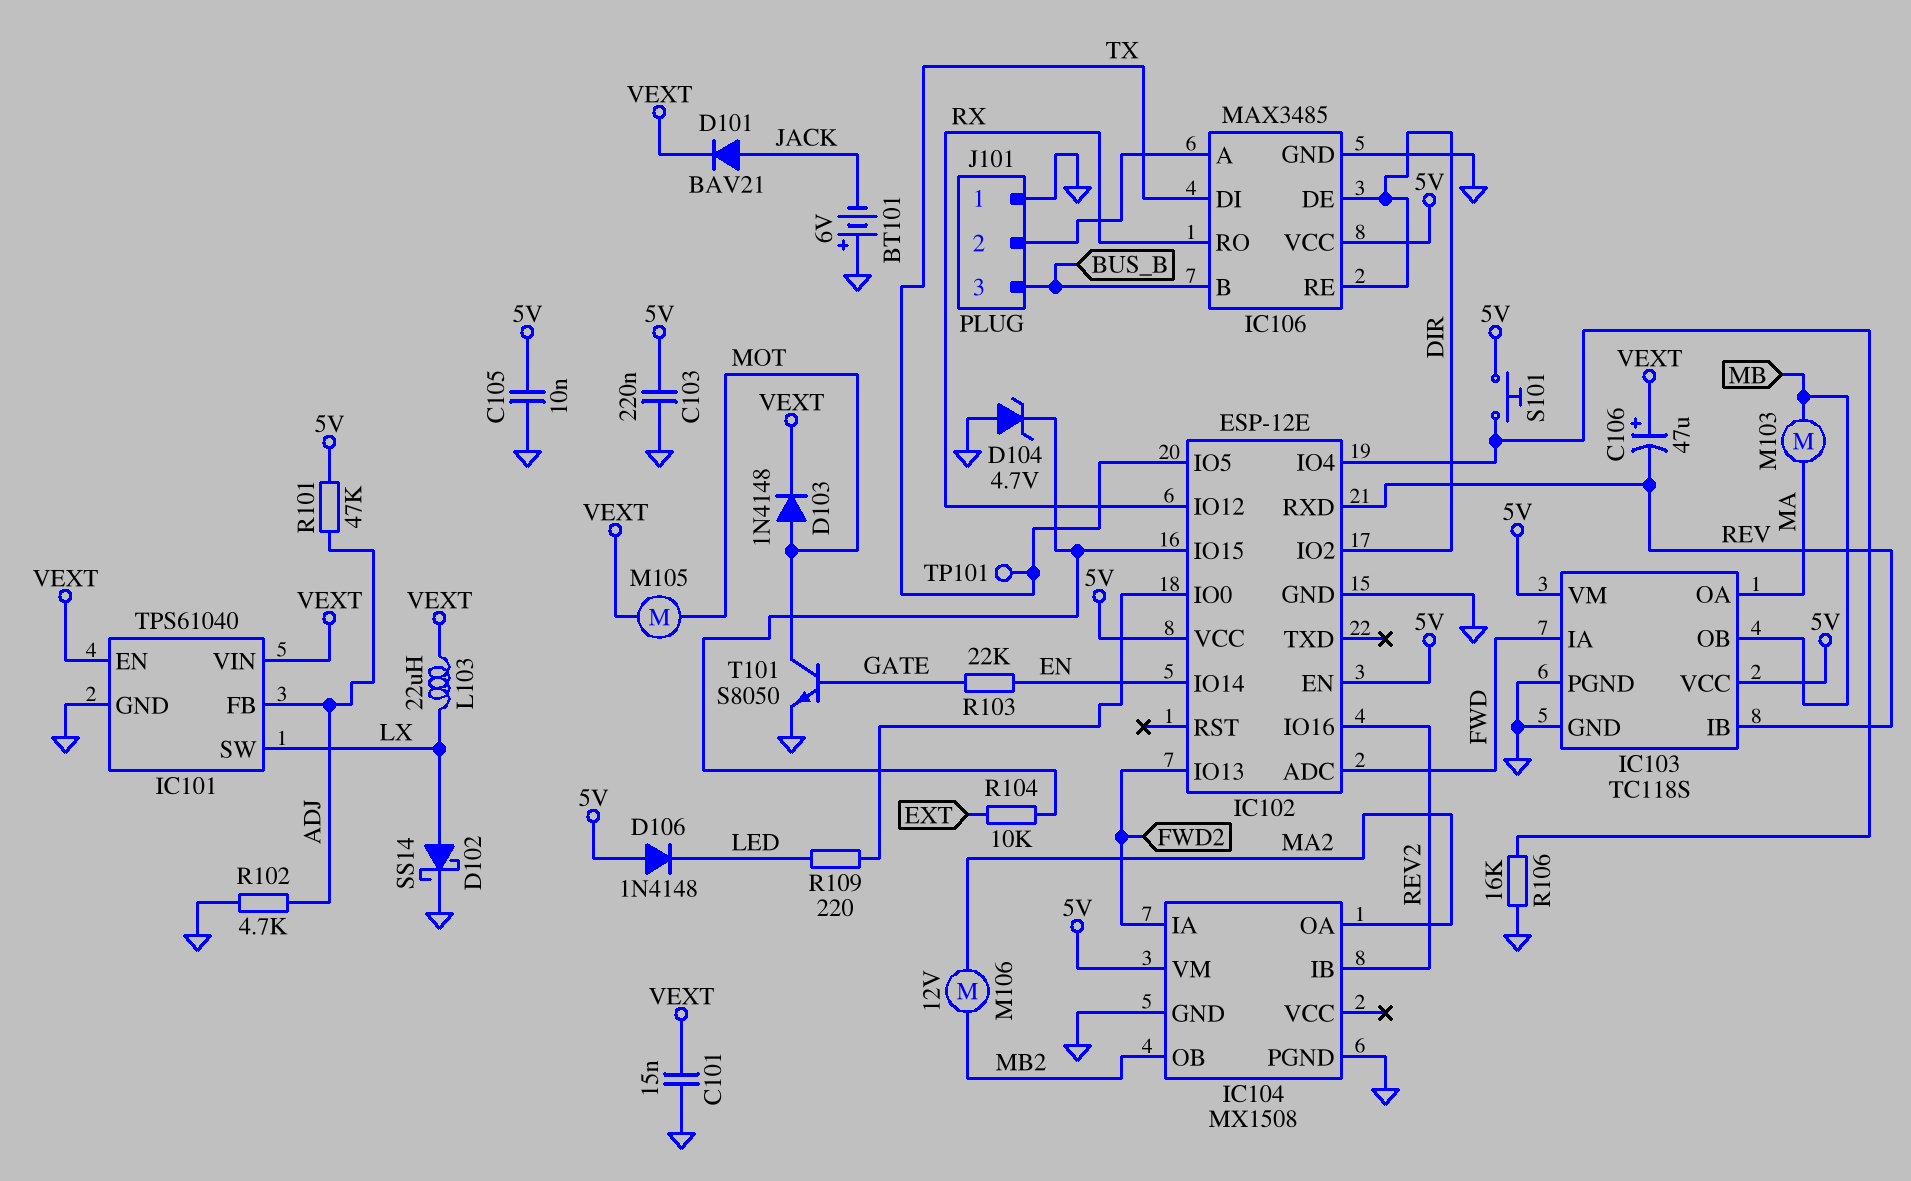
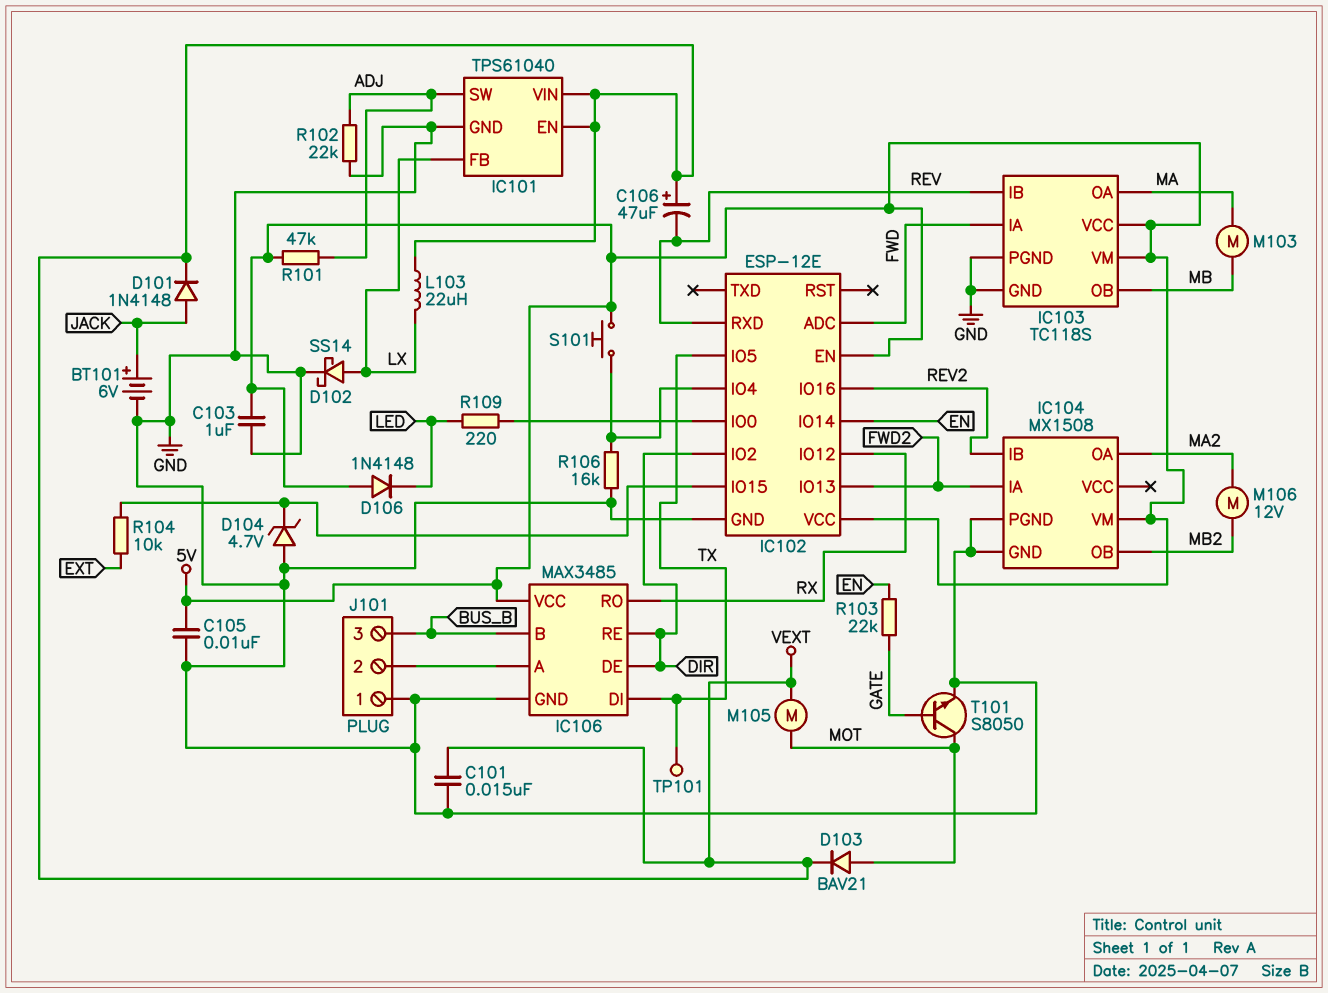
BT101: 6V (plus GND, minus JACK) -> 6V (plus JACK, minus GND)
C103: 220nF (5V, GND) -> 1uF (5V, GND)
D101: diode BAV21 (A JACK, K VEXT) -> diode 1N4148 (A JACK, K VEXT)
D103: diode 1N4148 (A MOT, K VEXT) -> diode BAV21 (A MOT, K VEXT)
IC101 pin FB: ADJ -> LX
IC101 pin SW: LX -> ADJ
R102: 4.7k (ADJ, GND) -> 22k (ADJ, GND)

